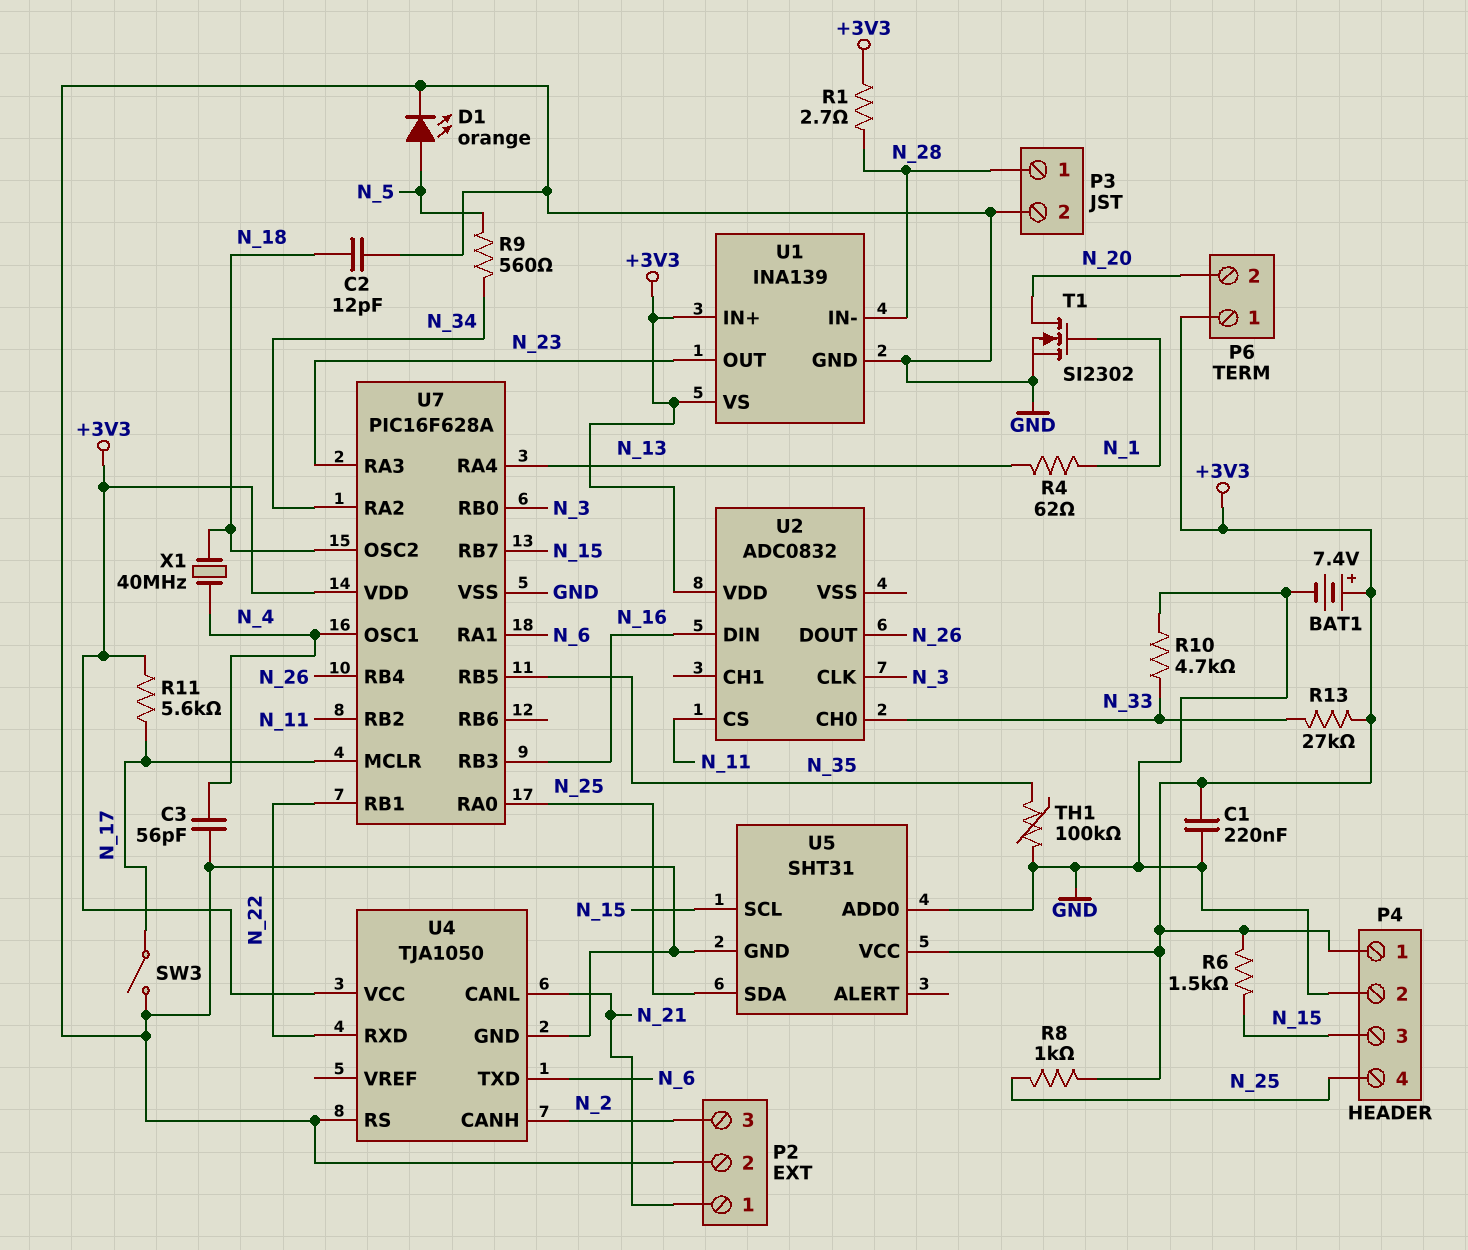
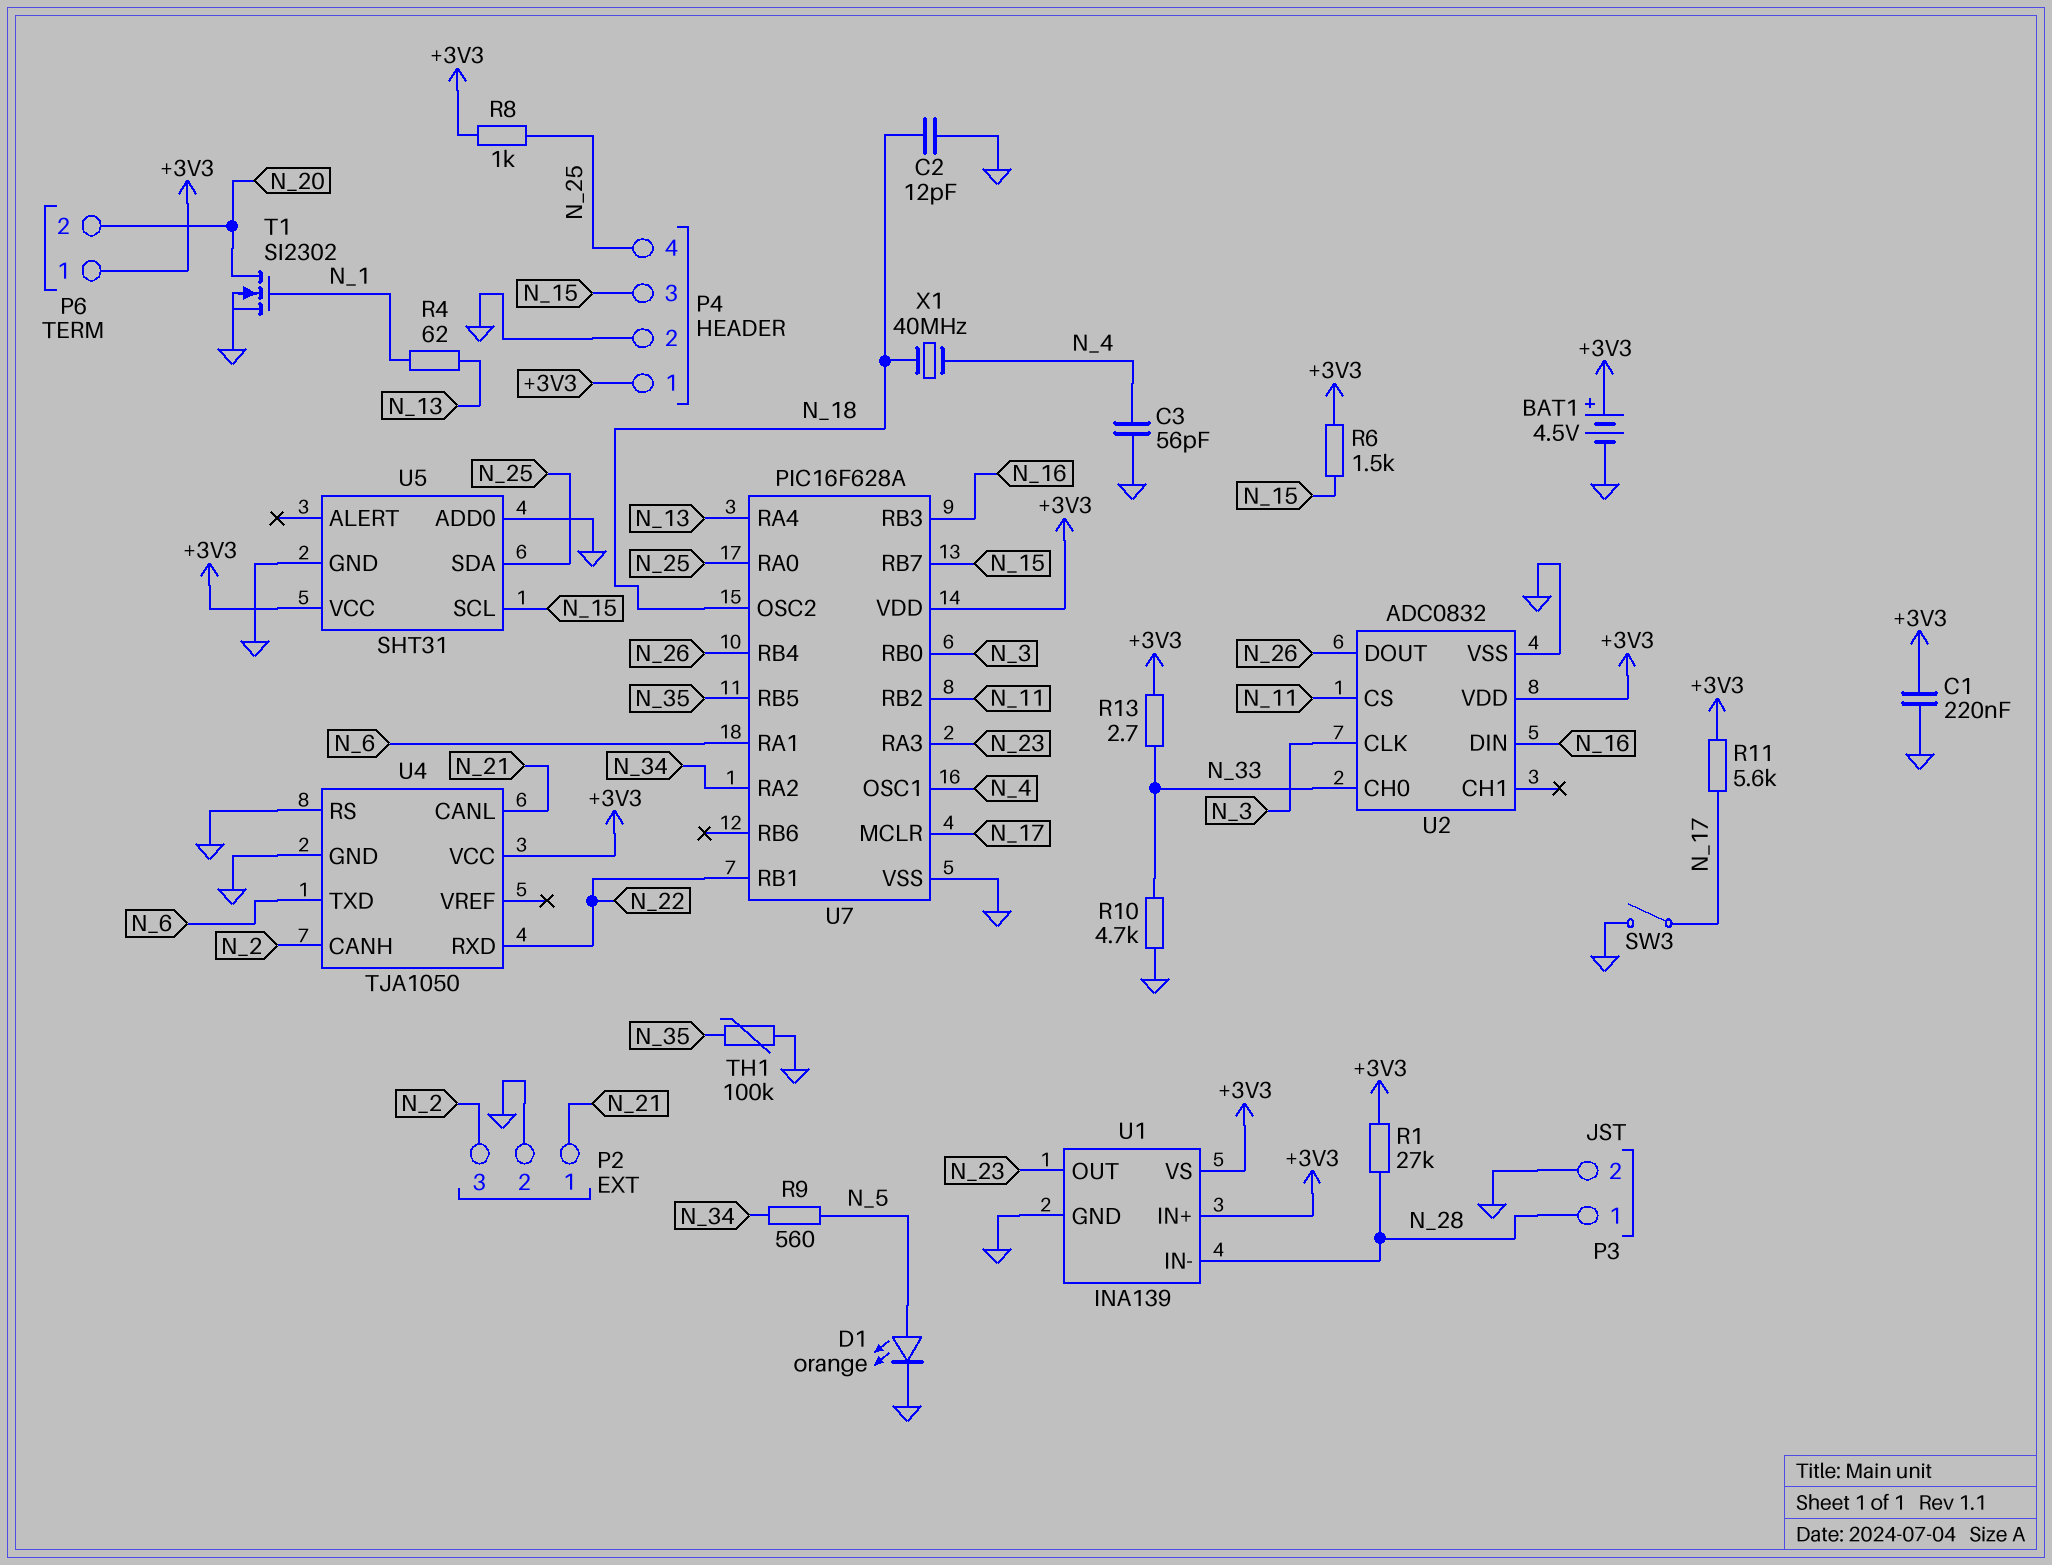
BAT1: 7.4V (plus +3V3, minus GND) -> 4.5V (plus +3V3, minus GND)
R1: 2.7 (+3V3, N_28) -> 27k (+3V3, N_28)
R13: 27k (+3V3, N_33) -> 2.7 (+3V3, N_33)
U2 pin VSS: none -> GND

